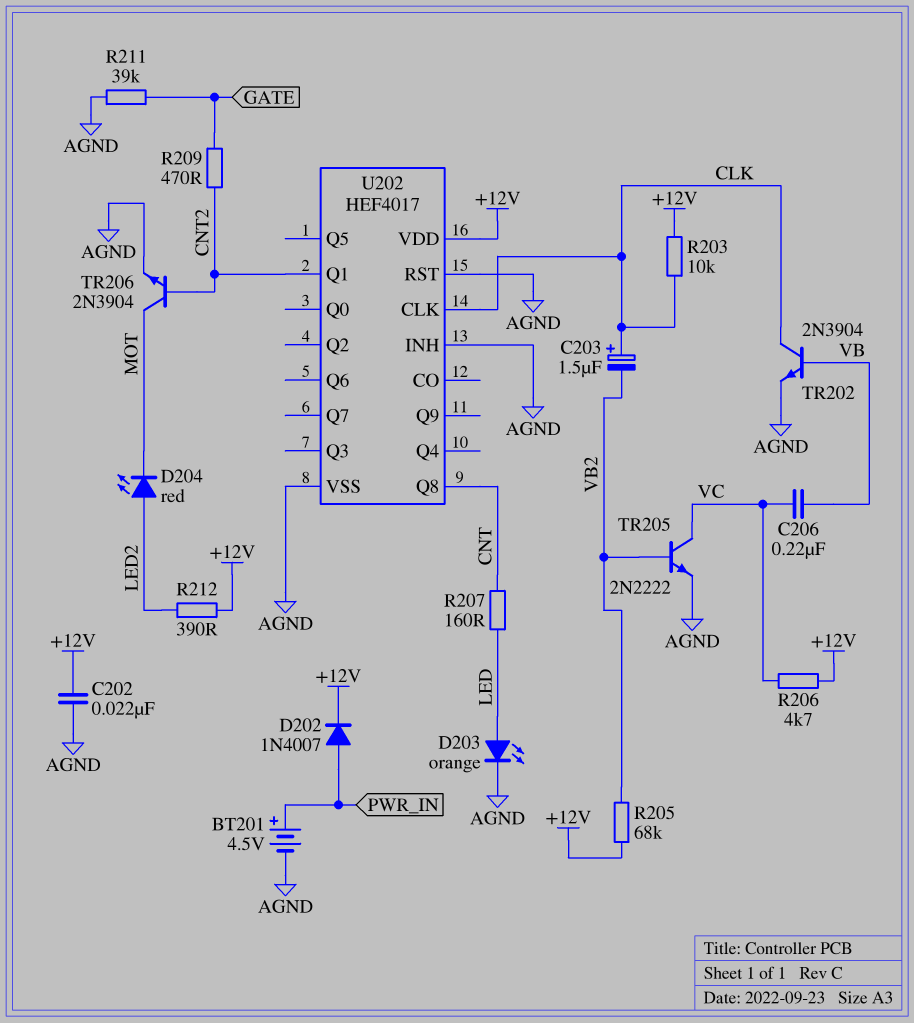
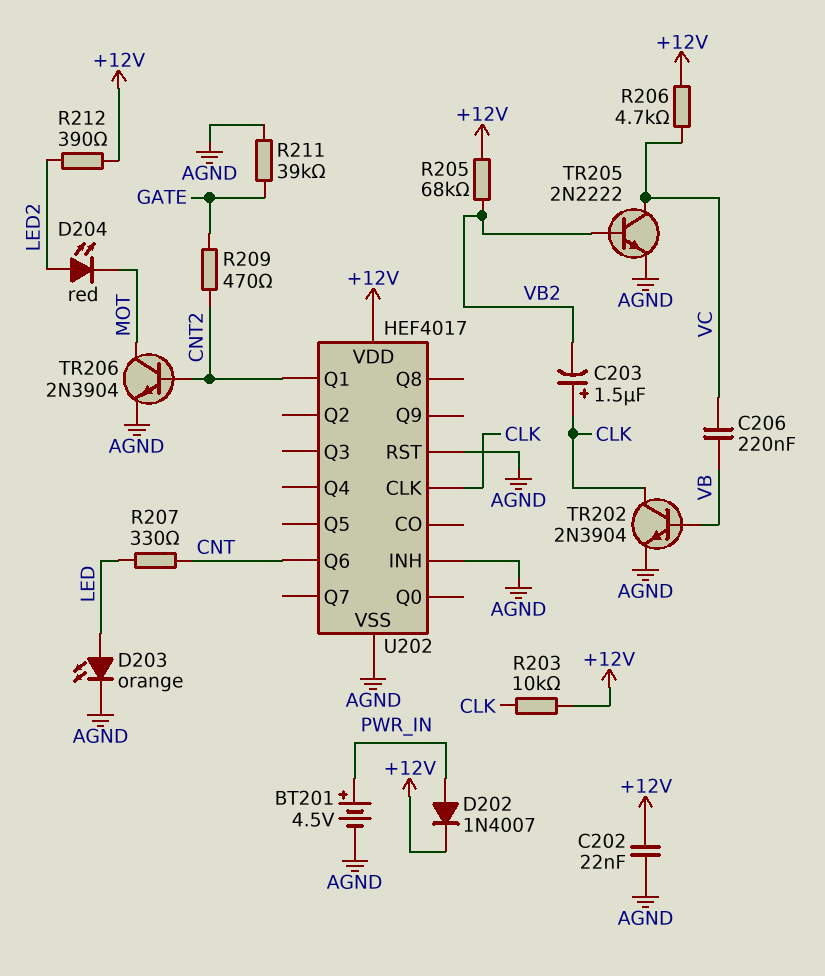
R207: 160 (CNT, LED) -> 330 (CNT, LED)
U202 pin Q6: none -> CNT
U202 pin Q8: CNT -> none

